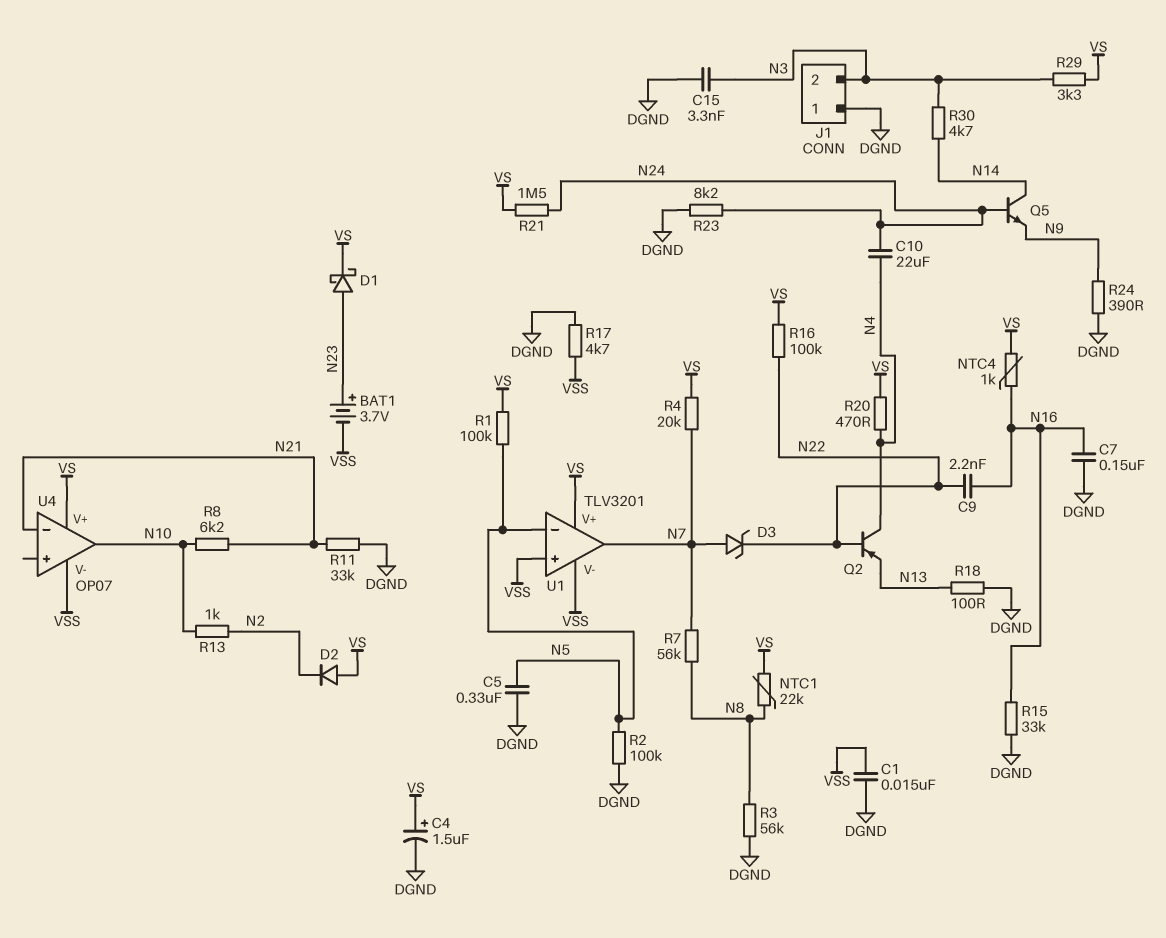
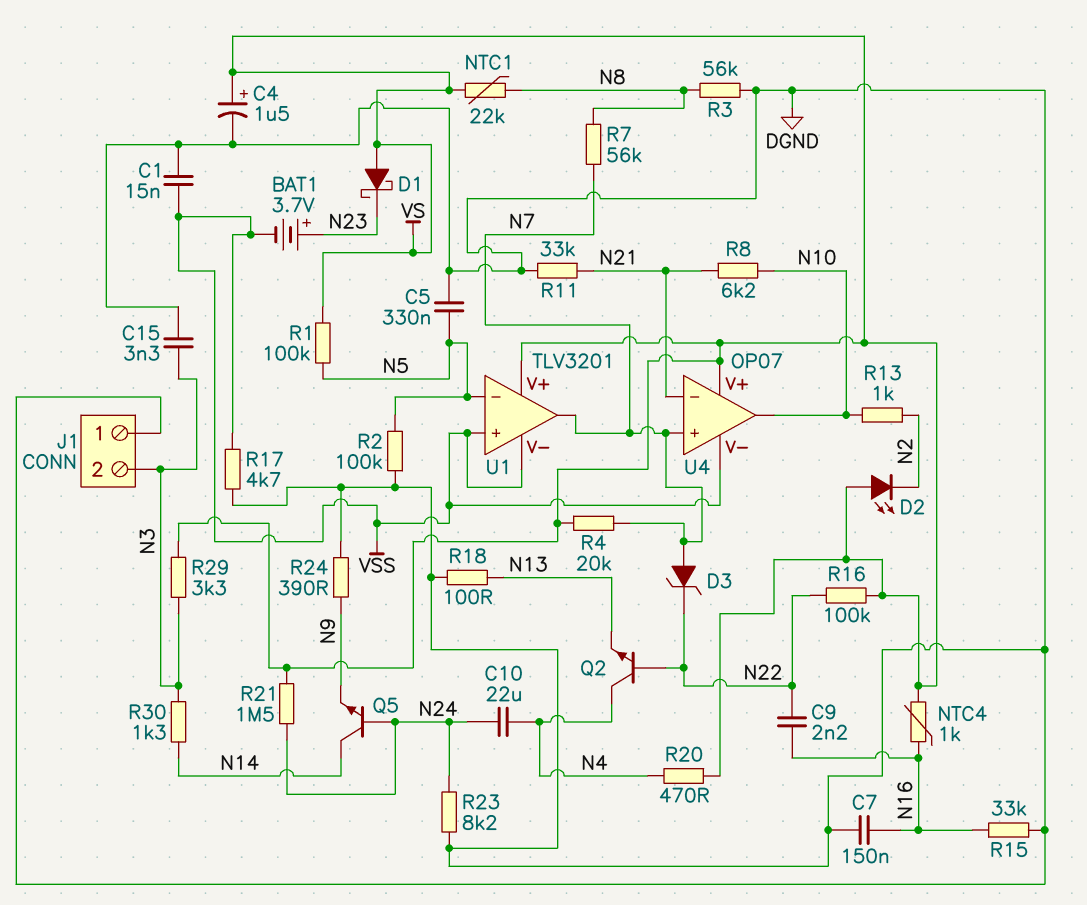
D1: schottky (A N23, K VS) -> schottky (A VS, K N23)
D2: diode (A VS, K N2) -> LED (A VS, K N2)
Q2: PNP (B N22, C N4, E N13) -> NPN (B N22, C N4, E N13)
R30: 4.7k (N3, N14) -> 1.3k (N3, N14)
U4 pin in+: none -> N7

